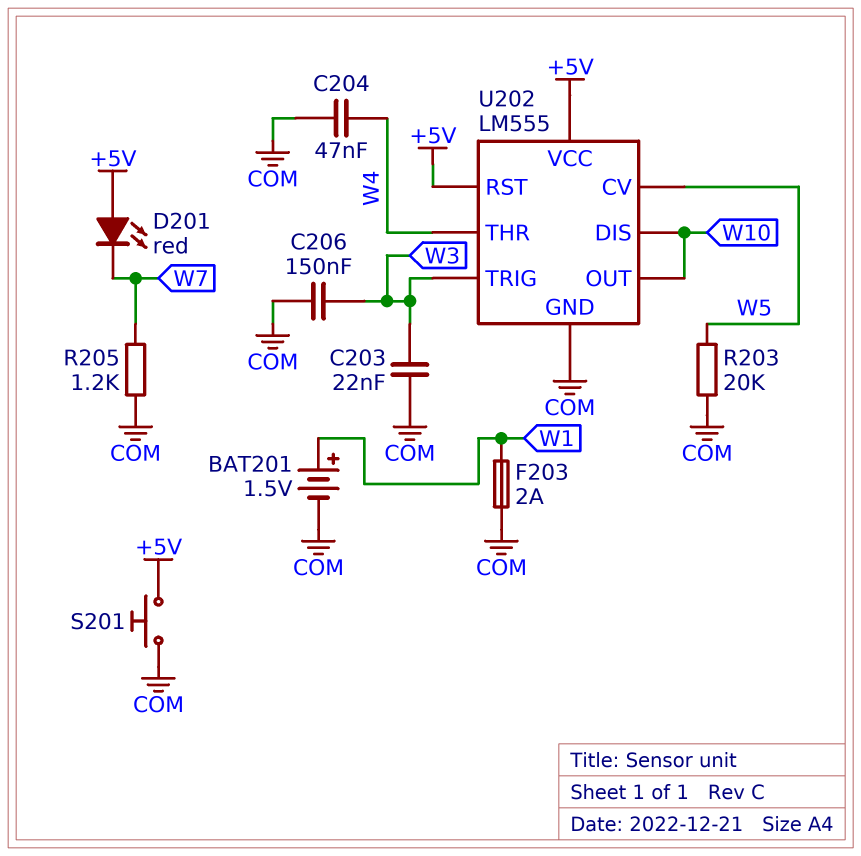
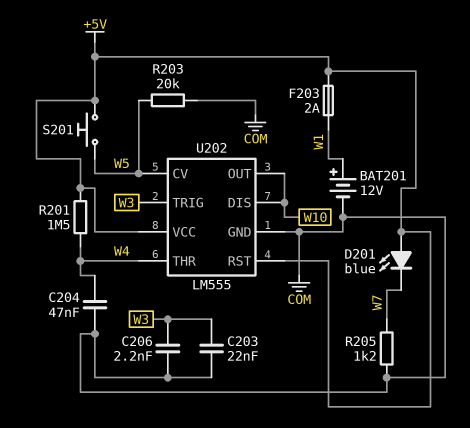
BAT201: 1.5V (plus W1, minus COM) -> 12V (plus W1, minus COM)
C206: 150nF (COM, W3) -> 2.2nF (COM, W3)
D201: LED red (A +5V, K W7) -> LED blue (A +5V, K W7)
F203: 2A (COM, W1) -> 2A (+5V, W1)
R201: none -> 1.5M (+5V, W4)
S201: button (+5V, COM) -> button (+5V, W5)

